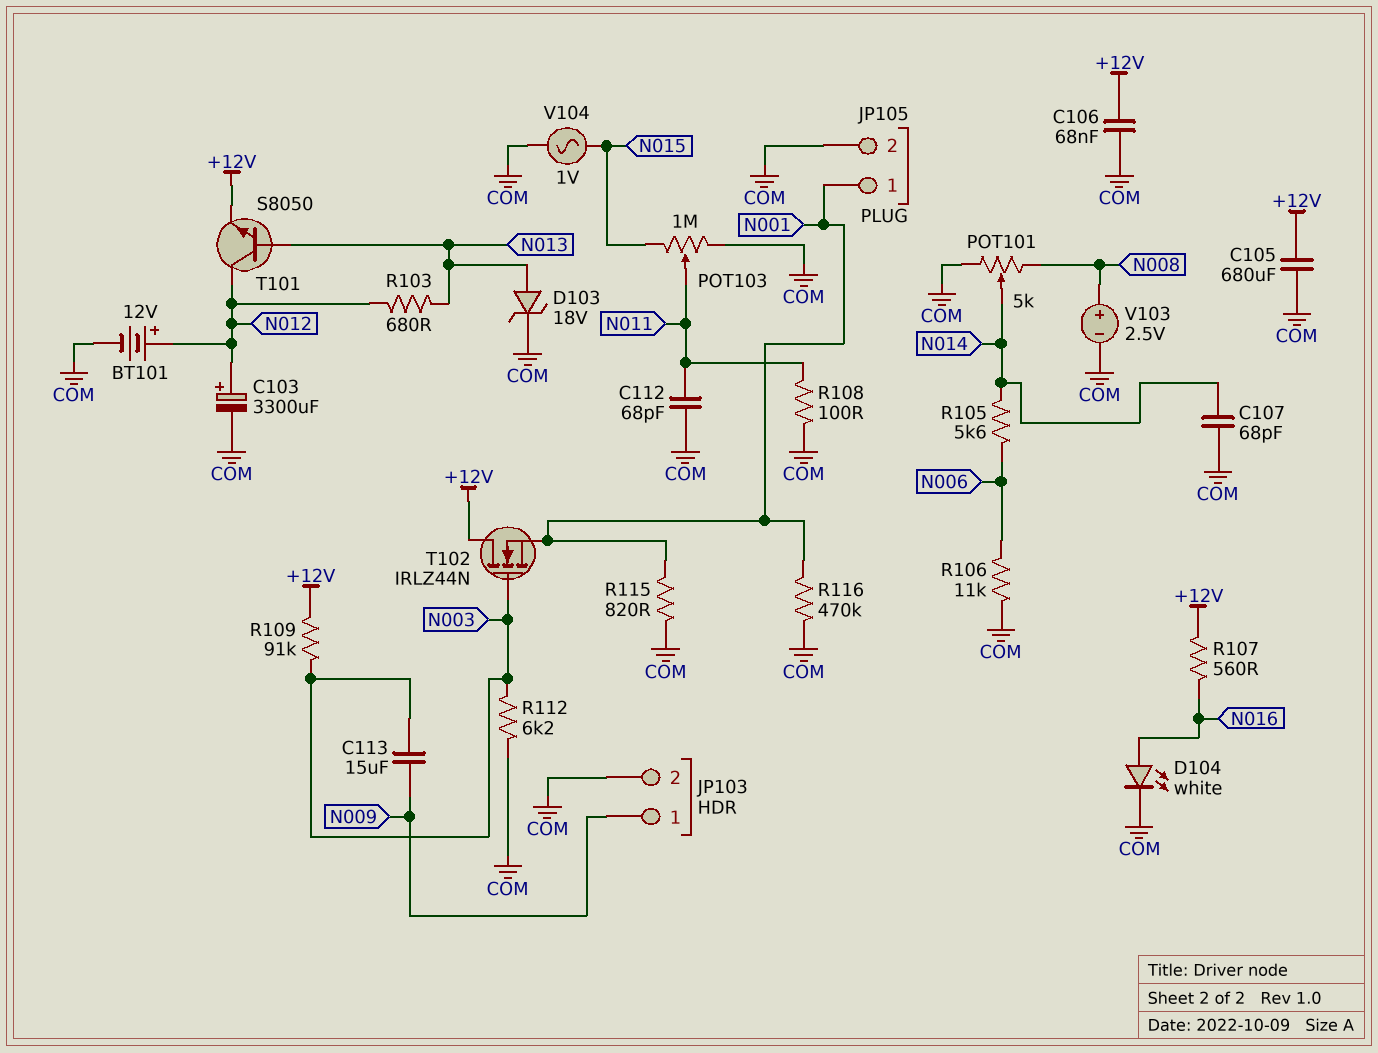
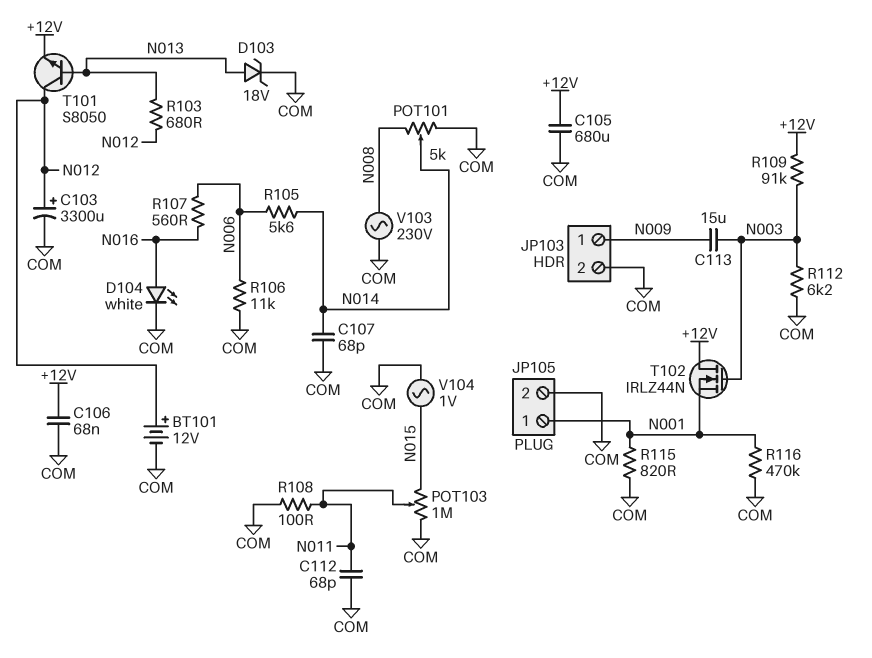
R107: 560 (+12V, N016) -> 560 (N006, N016)
V103: 2.5V (plus N008, minus COM) -> AC 230V (COM, N008)

